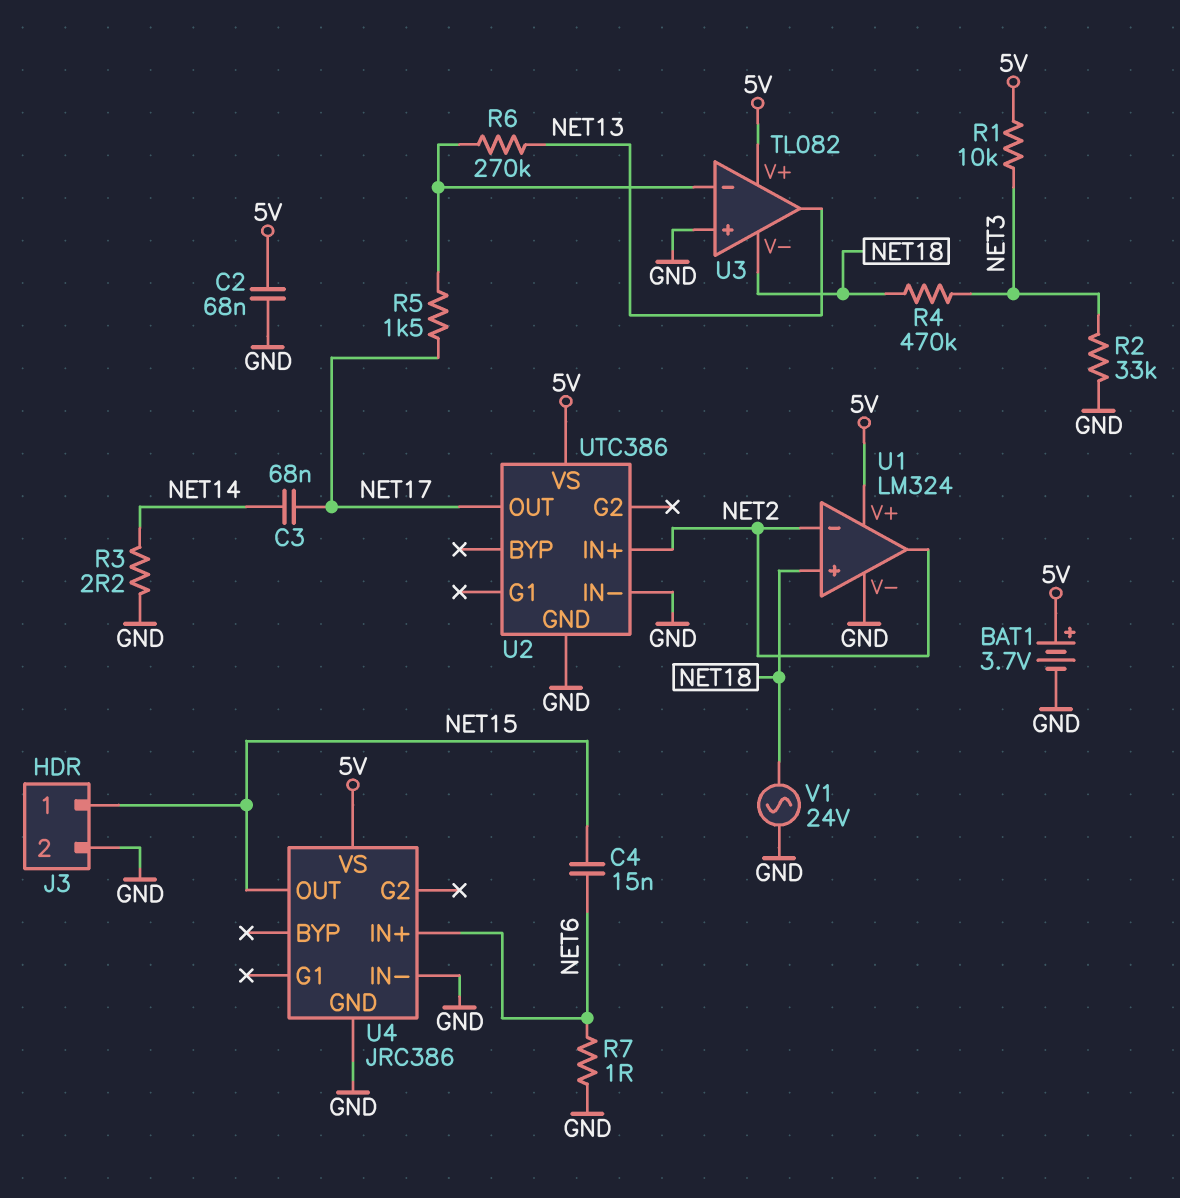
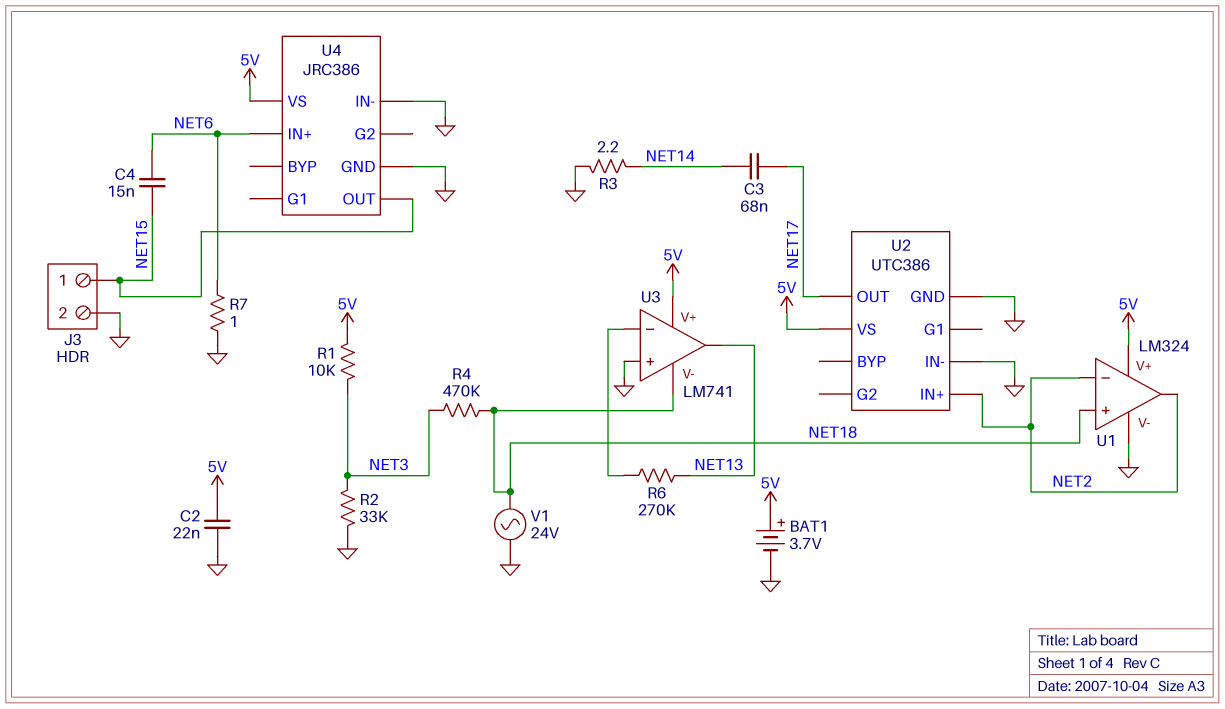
C2: 68nF (5V, GND) -> 22nF (5V, GND)
R5: 1.5k (NET17, U3/in-) -> none
U3: TL082 -> LM741

